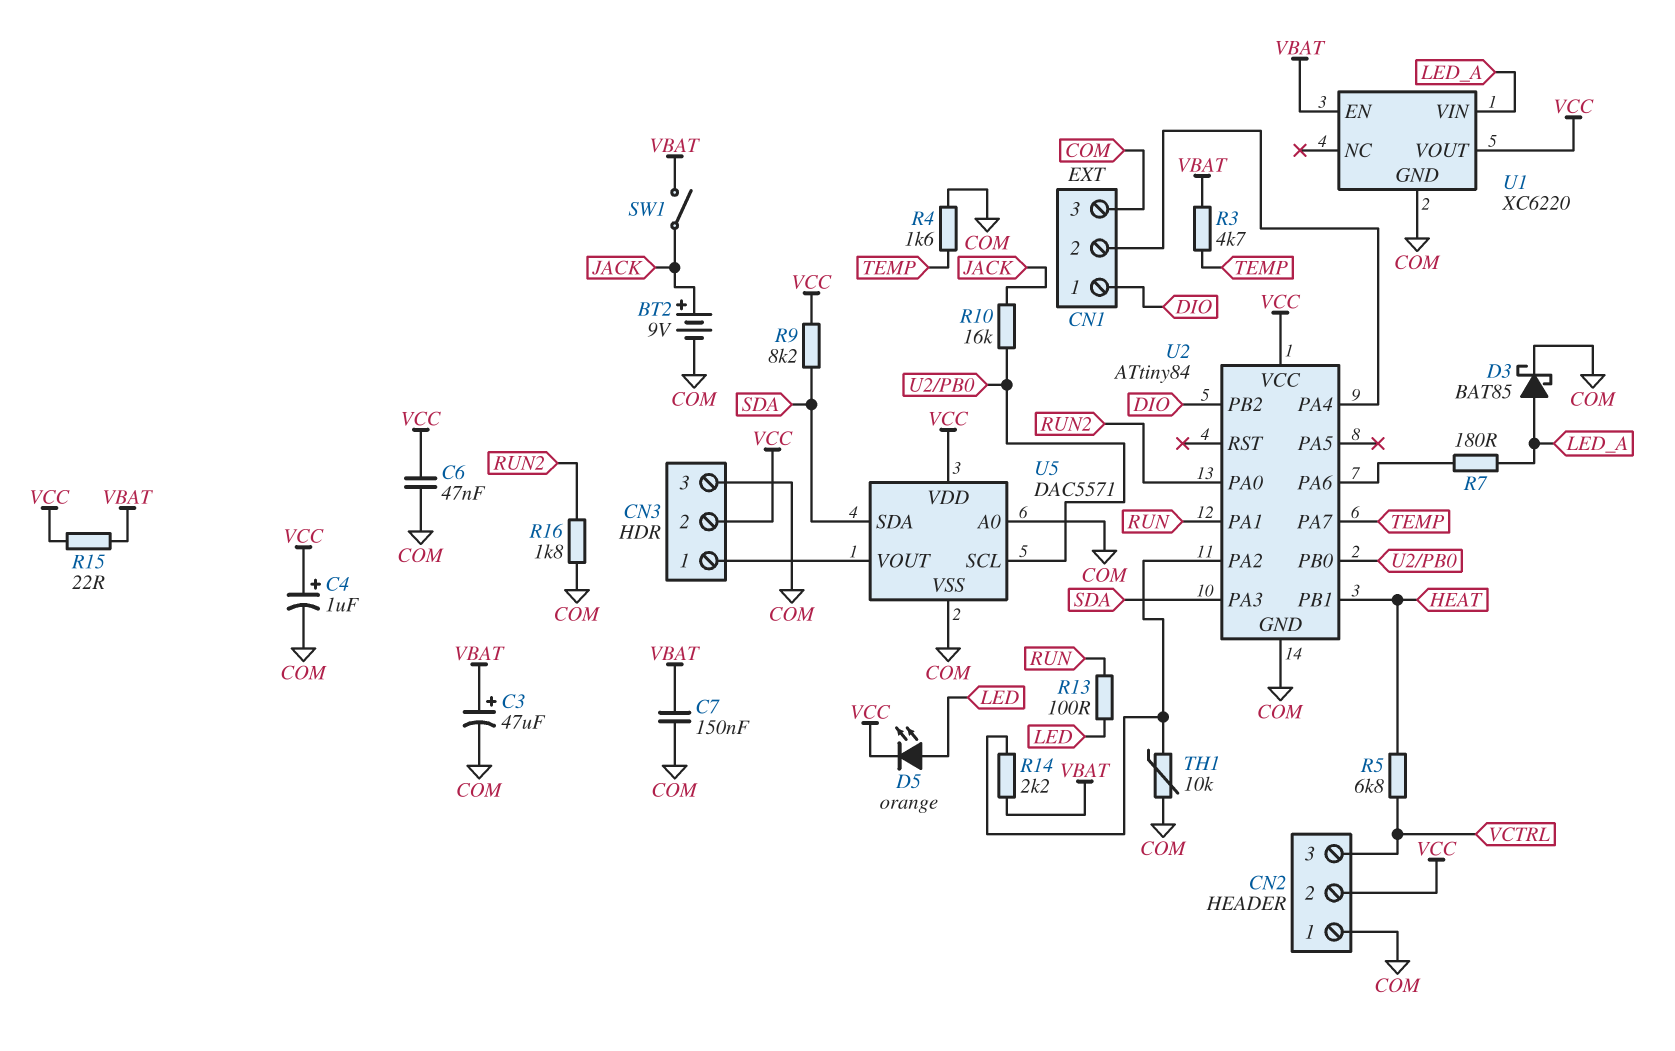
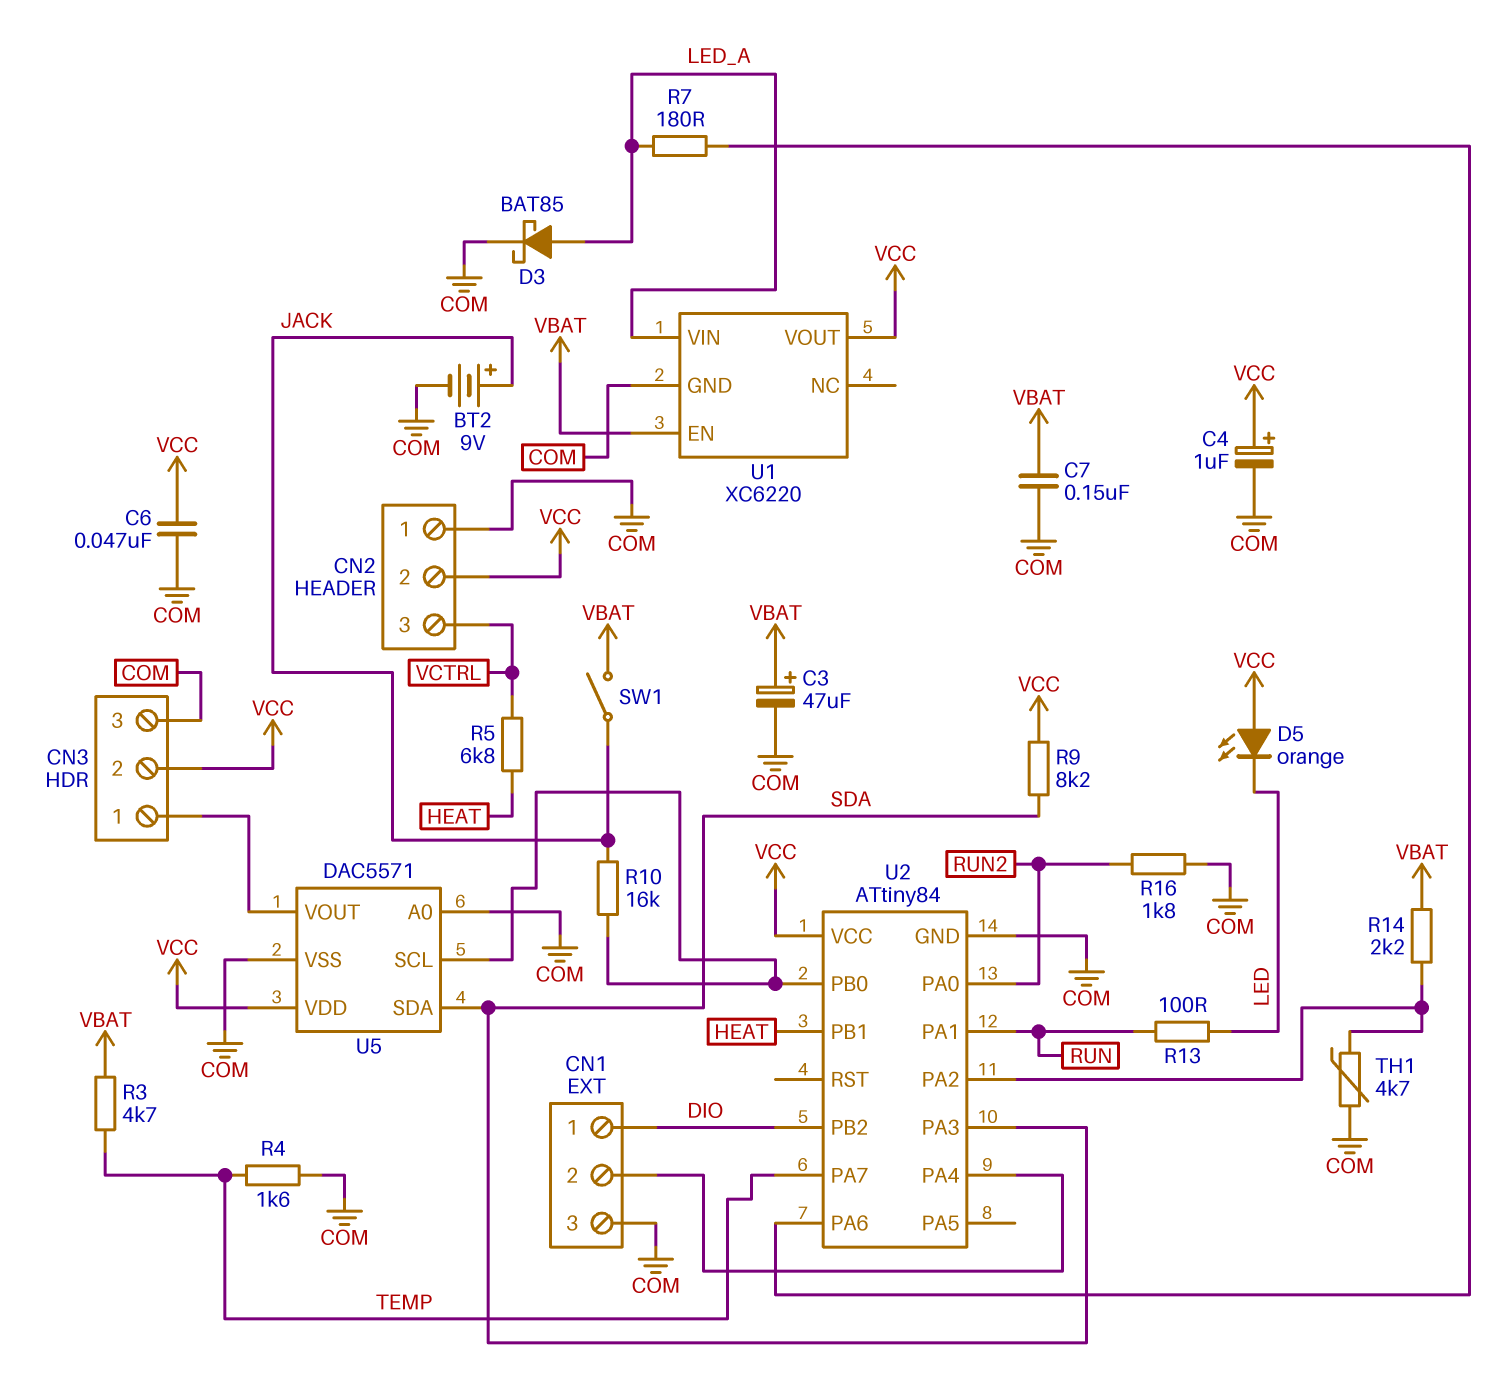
D5: LED orange (A LED, K VCC) -> LED orange (A VCC, K LED)
R15: 22 (VBAT, VCC) -> none
TH1: 10k (COM, U2/PA2) -> 4.7k (COM, U2/PA2)

